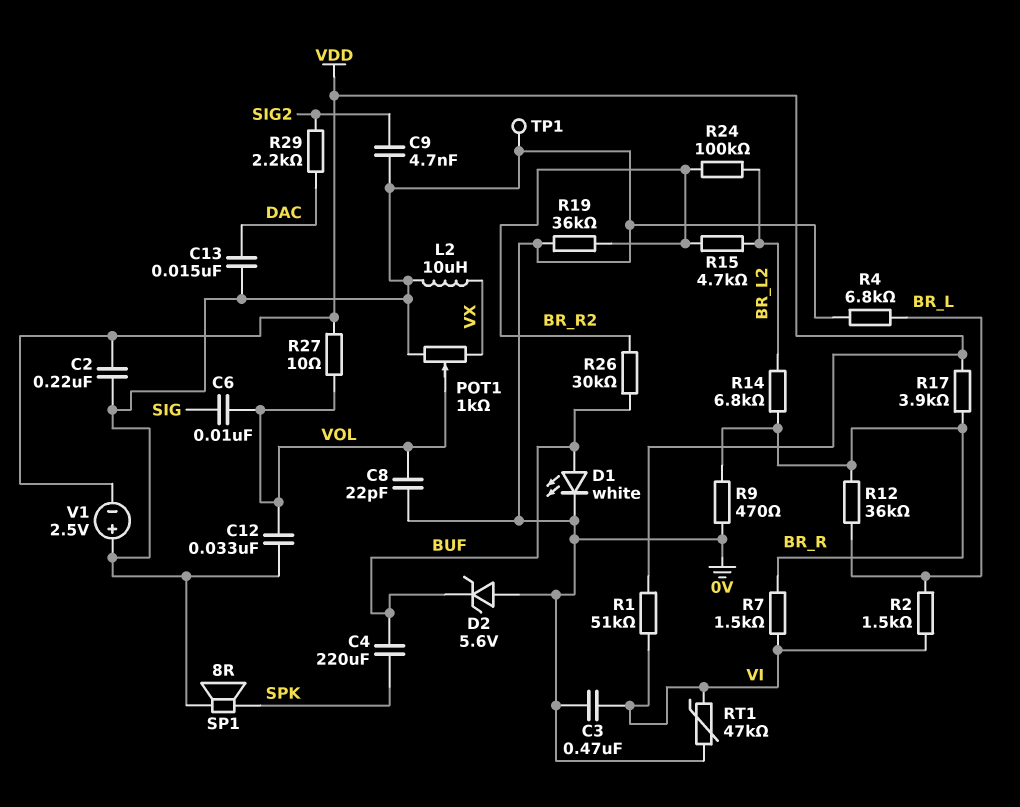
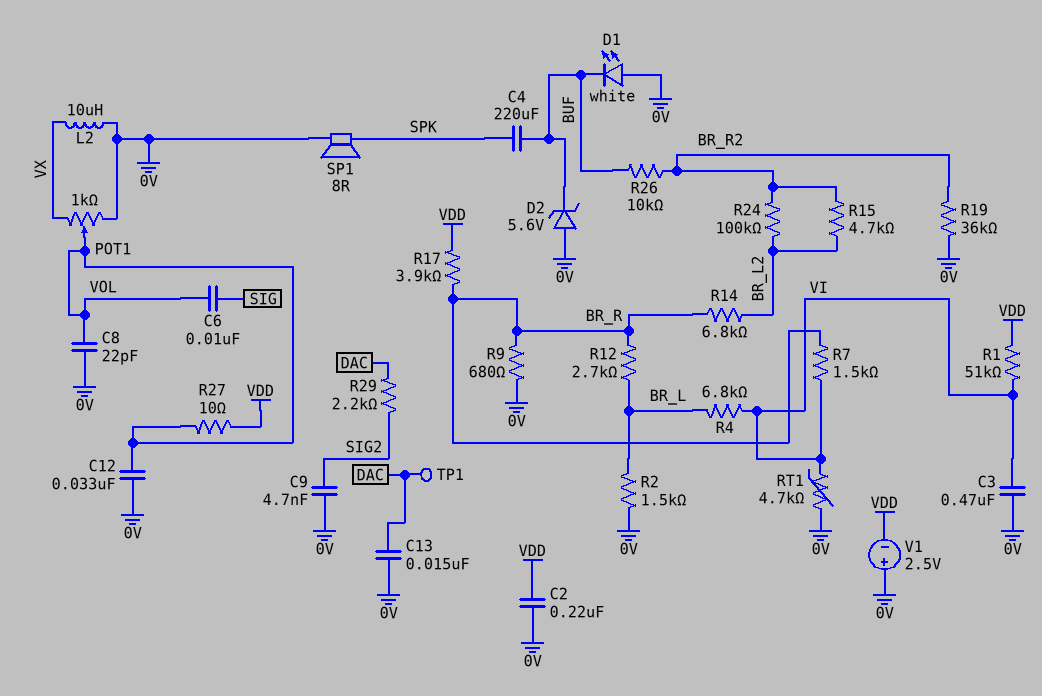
D1: LED white (A BUF, K 0V) -> LED white (A 0V, K BUF)
R2: 1.5k (BR_L, VI) -> 1.5k (0V, BR_L)
R4: 6.8k (0V, BR_L) -> 6.8k (BR_L, VI)
R9: 470 (0V, BR_R) -> 680 (0V, BR_R)
R12: 36k (BR_L, BR_R) -> 2.7k (BR_L, BR_R)
R26: 30k (BR_R2, BUF) -> 10k (BR_R2, BUF)
RT1: 47k (0V, VI) -> 4.7k (0V, VI)
TP1: test point (0V) -> test point (DAC)

